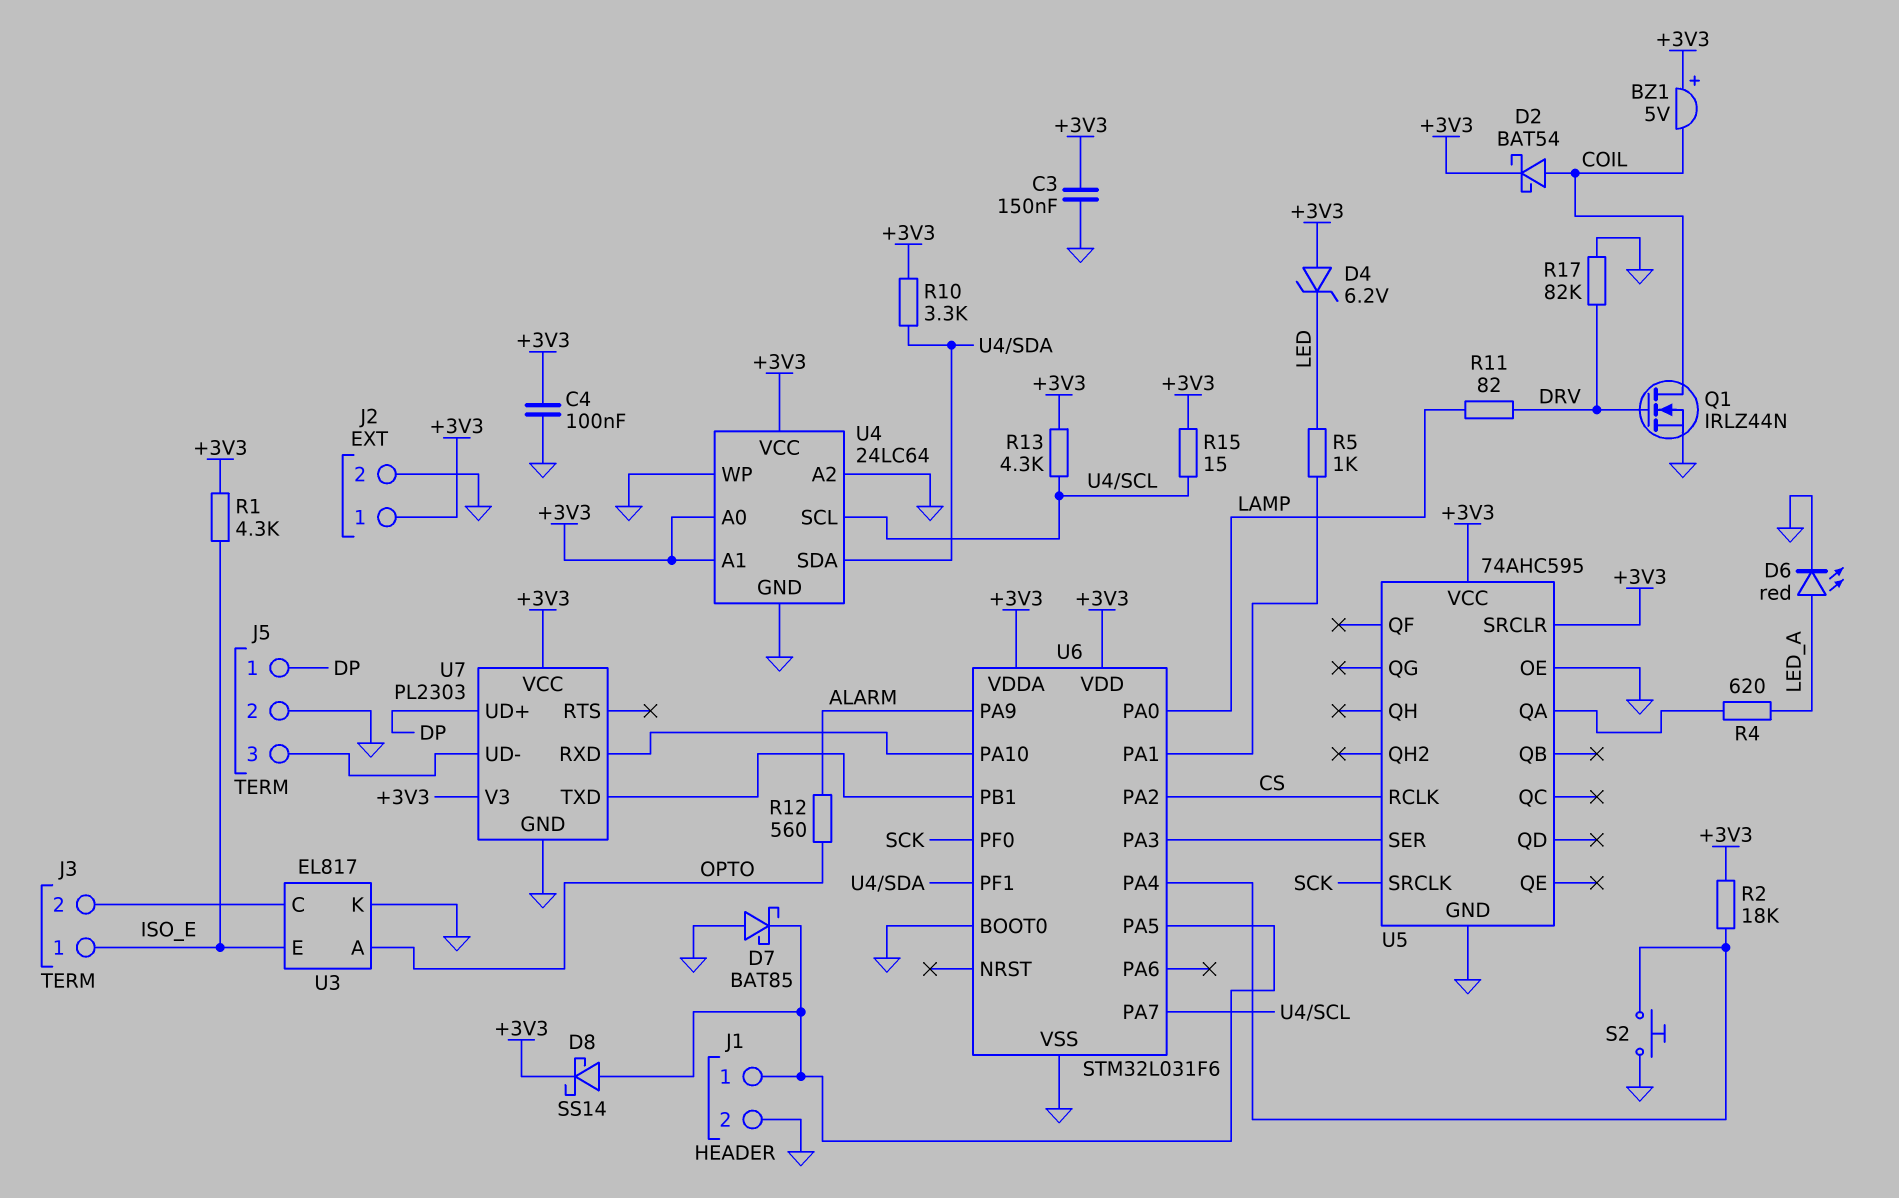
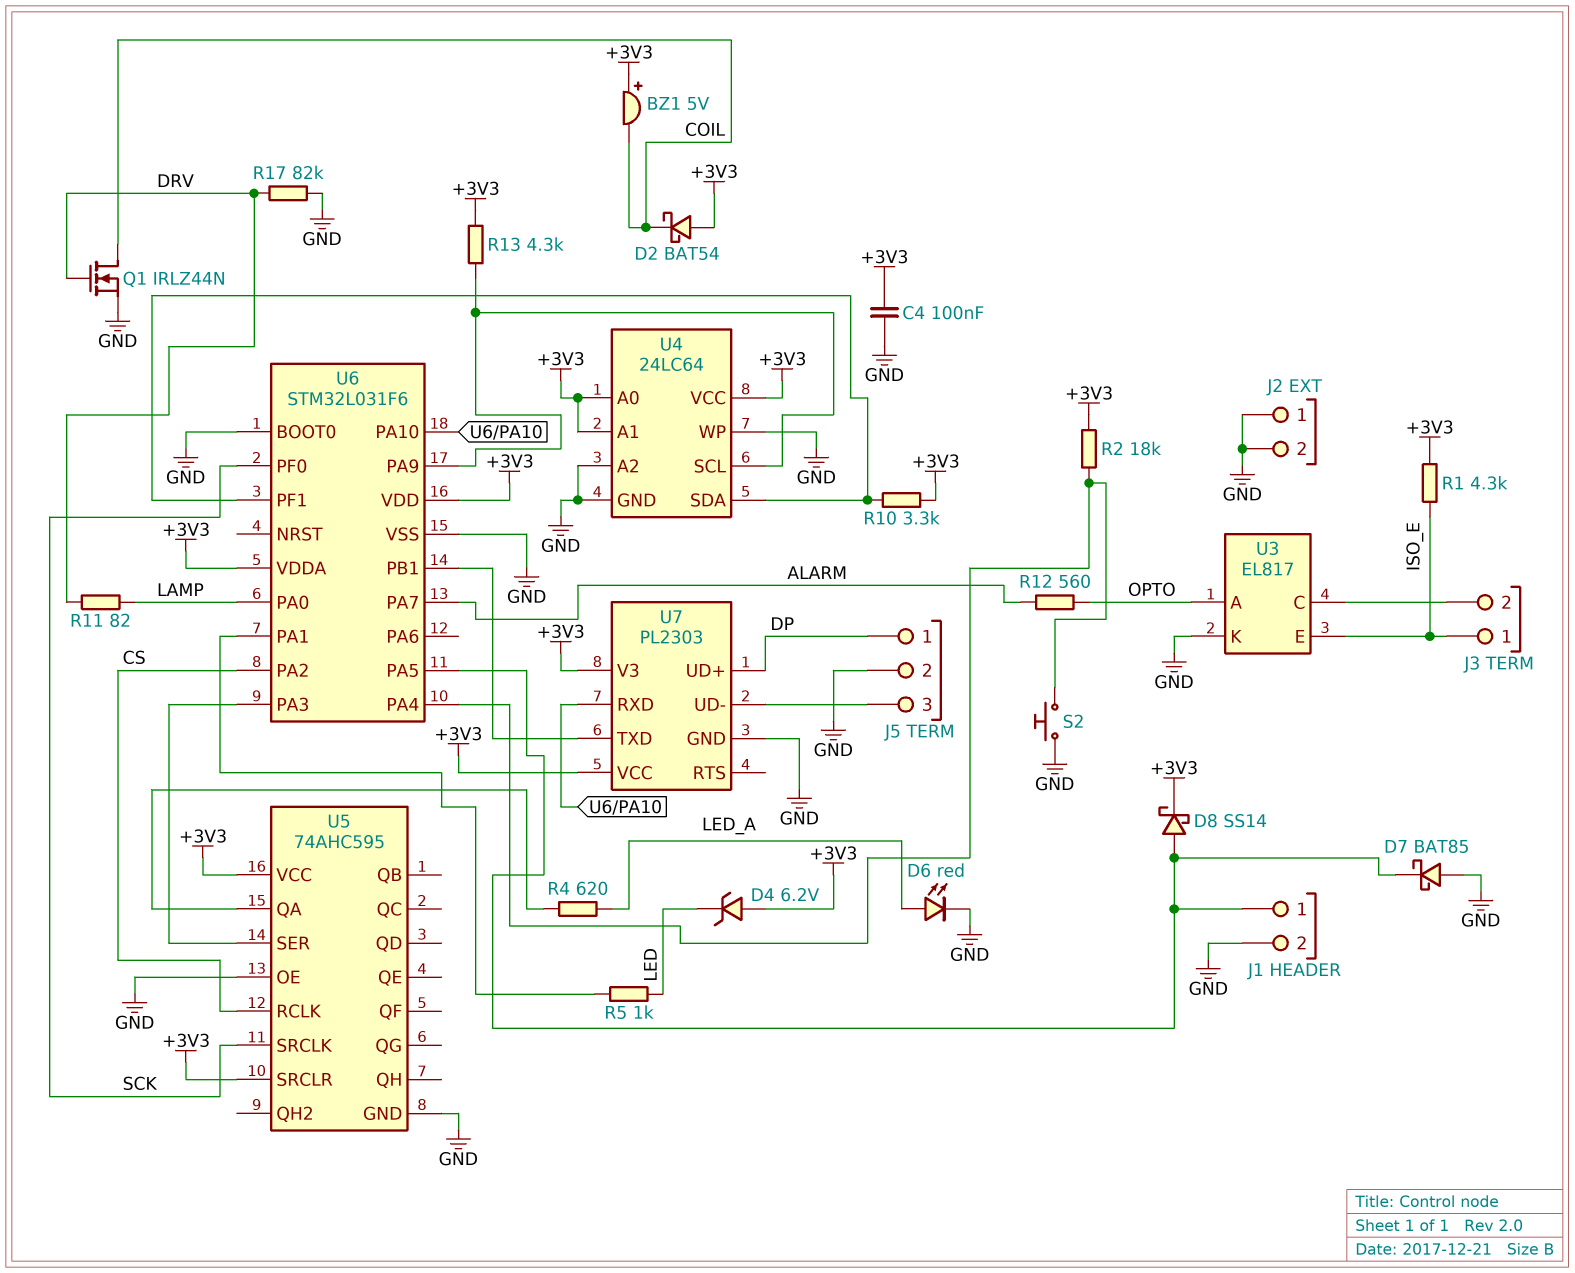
C3: 150nF (+3V3, GND) -> none
D2: schottky BAT54 (A COIL, K +3V3) -> schottky BAT54 (A +3V3, K COIL)
J2 pin 1: +3V3 -> GND
R15: 15 (+3V3, U4/SCL) -> none
U6 pin PA7: U4/SCL -> ALARM
U6 pin PA9: ALARM -> U4/SCL

